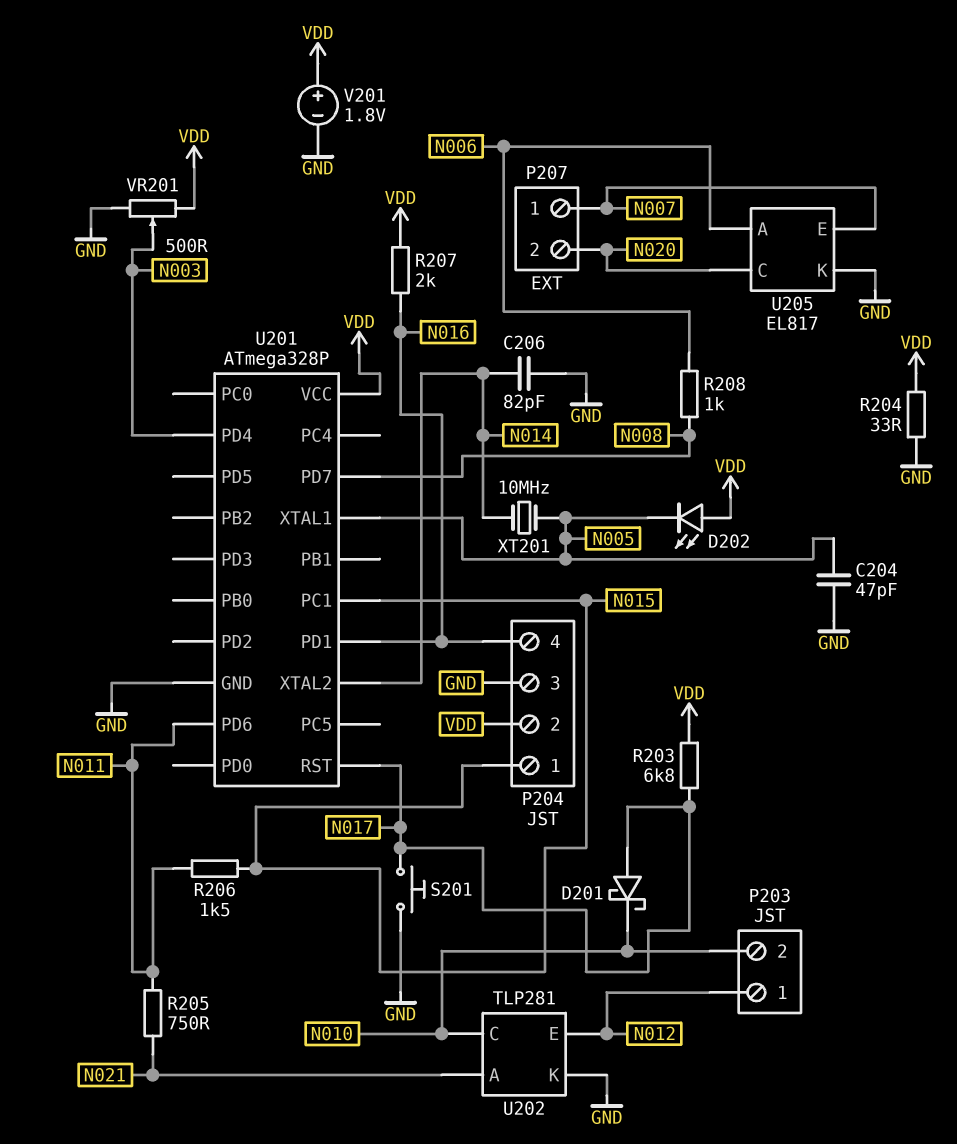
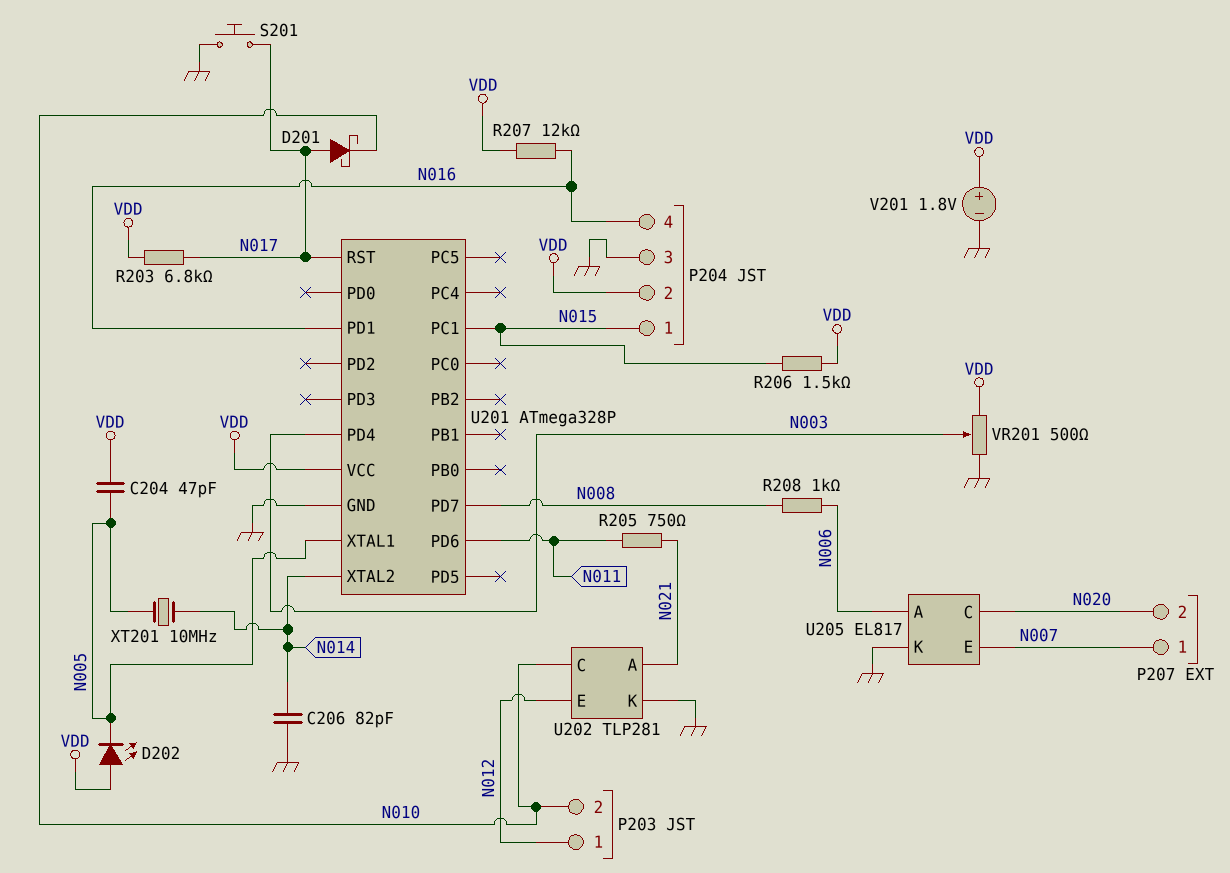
C204: 47pF (GND, N005) -> 47pF (N005, VDD)
R204: 33 (GND, VDD) -> none
R206: 1.5k (N011, N015) -> 1.5k (N015, VDD)
R207: 2k (N016, VDD) -> 12k (N016, VDD)

